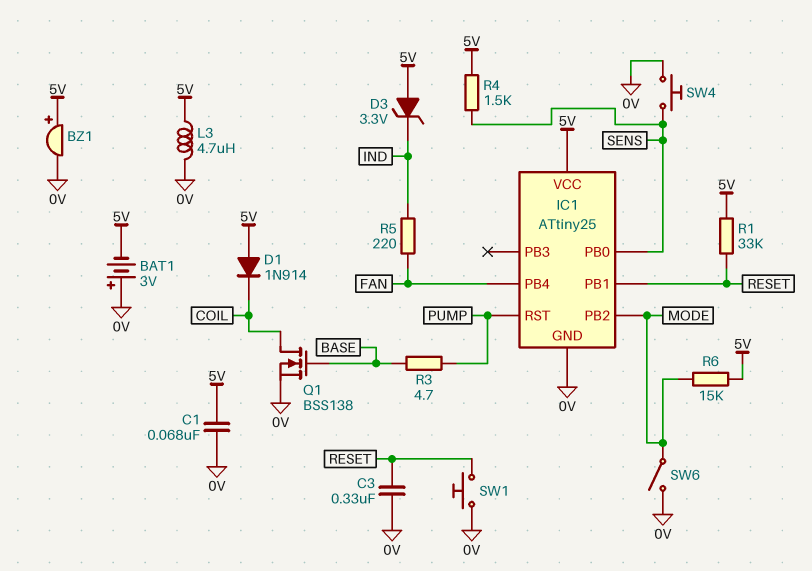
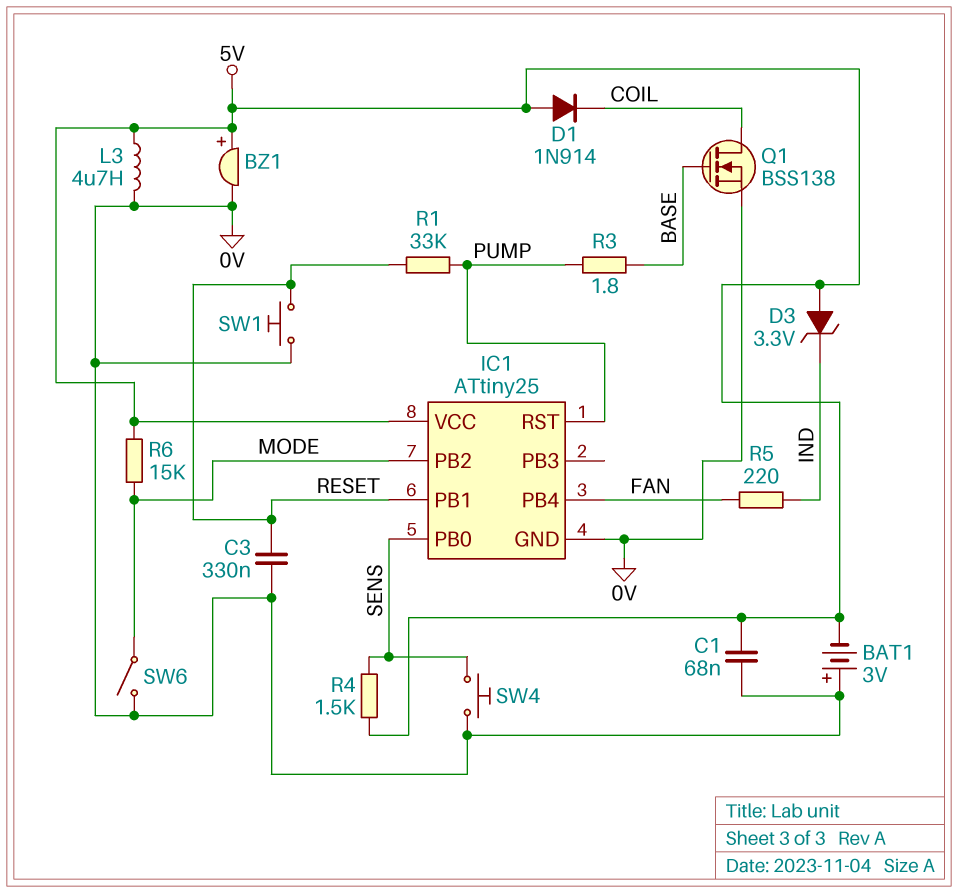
R1: 33k (5V, RESET) -> 33k (PUMP, RESET)
R3: 4.7 (BASE, PUMP) -> 1.8 (BASE, PUMP)

